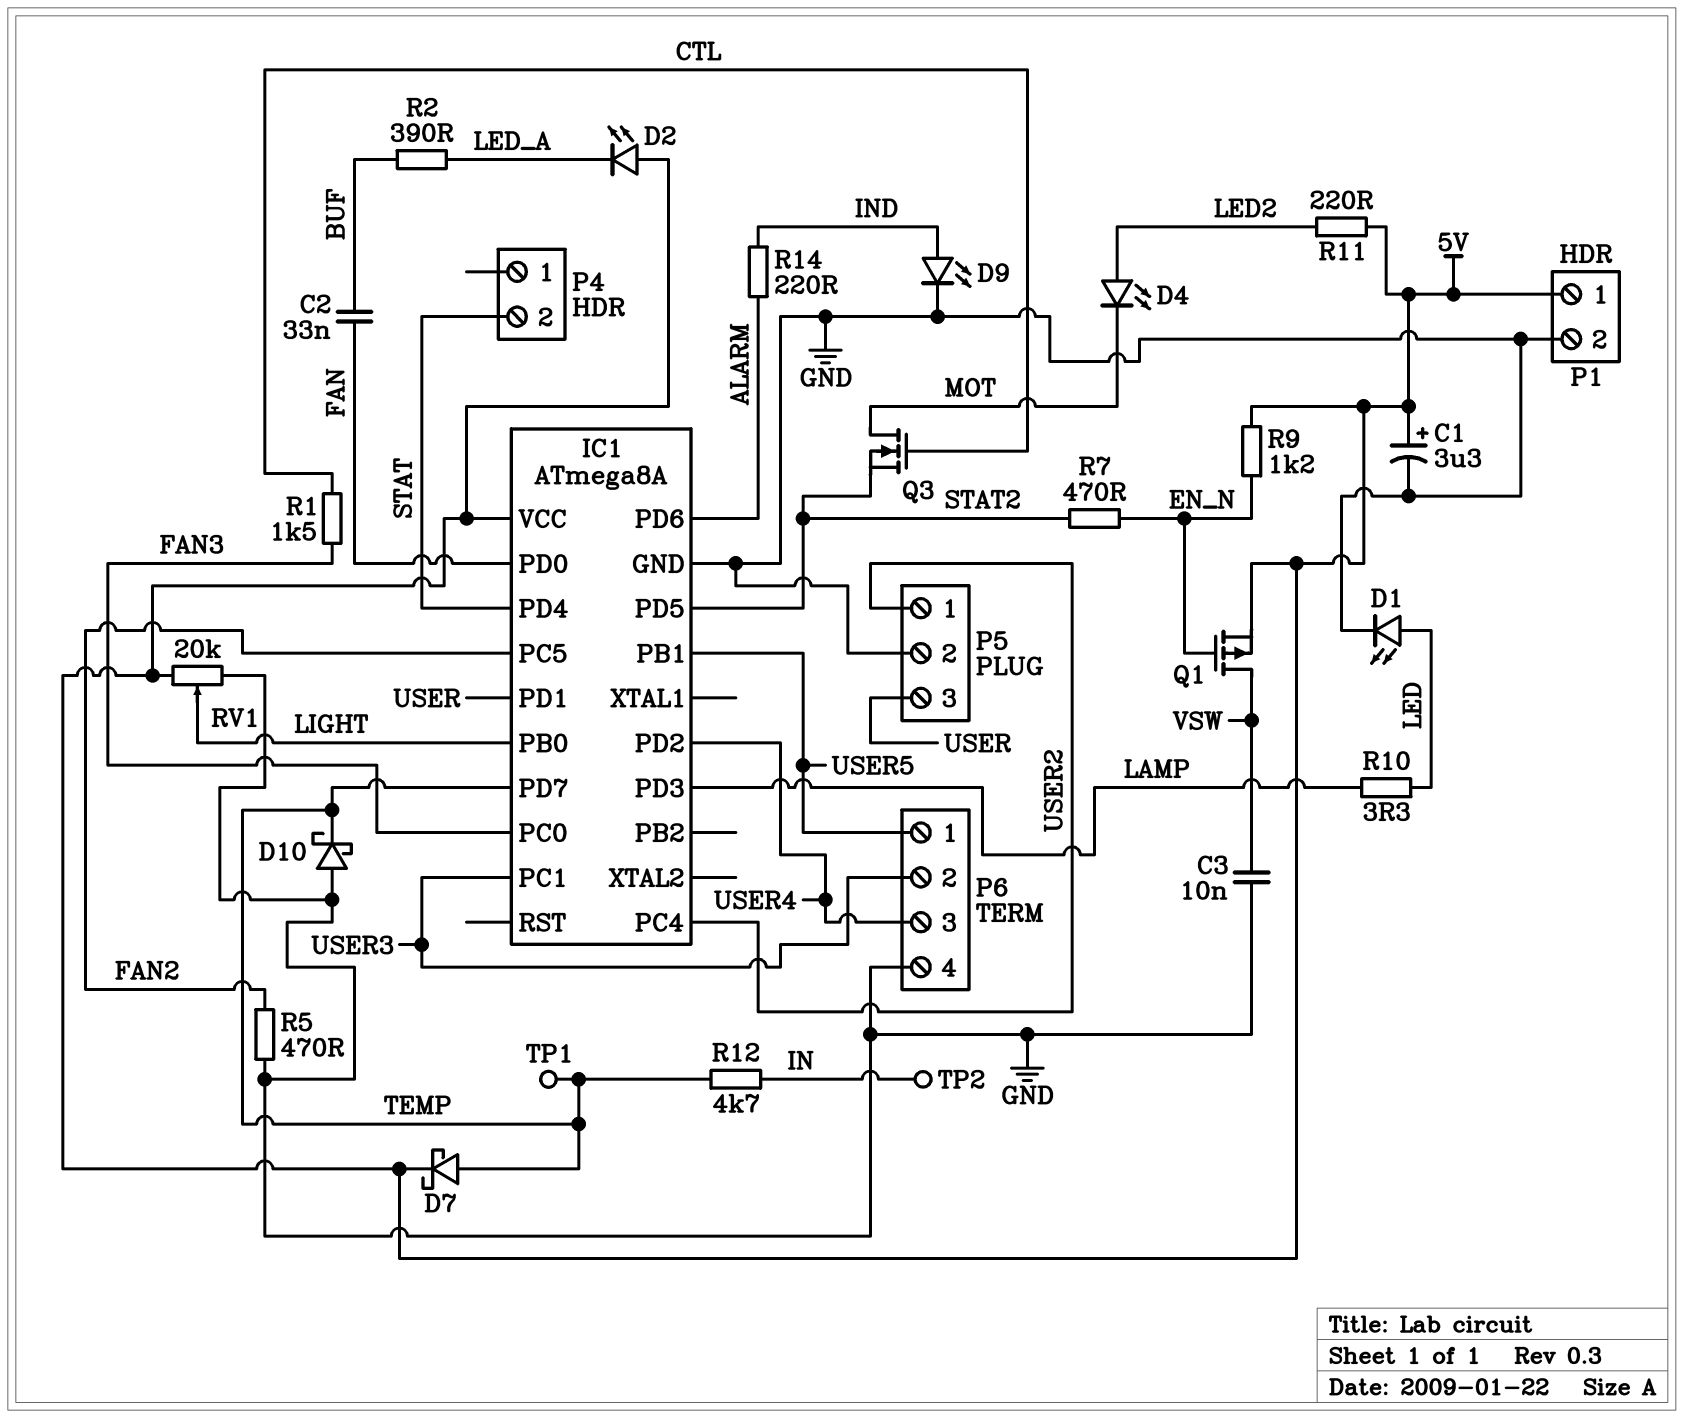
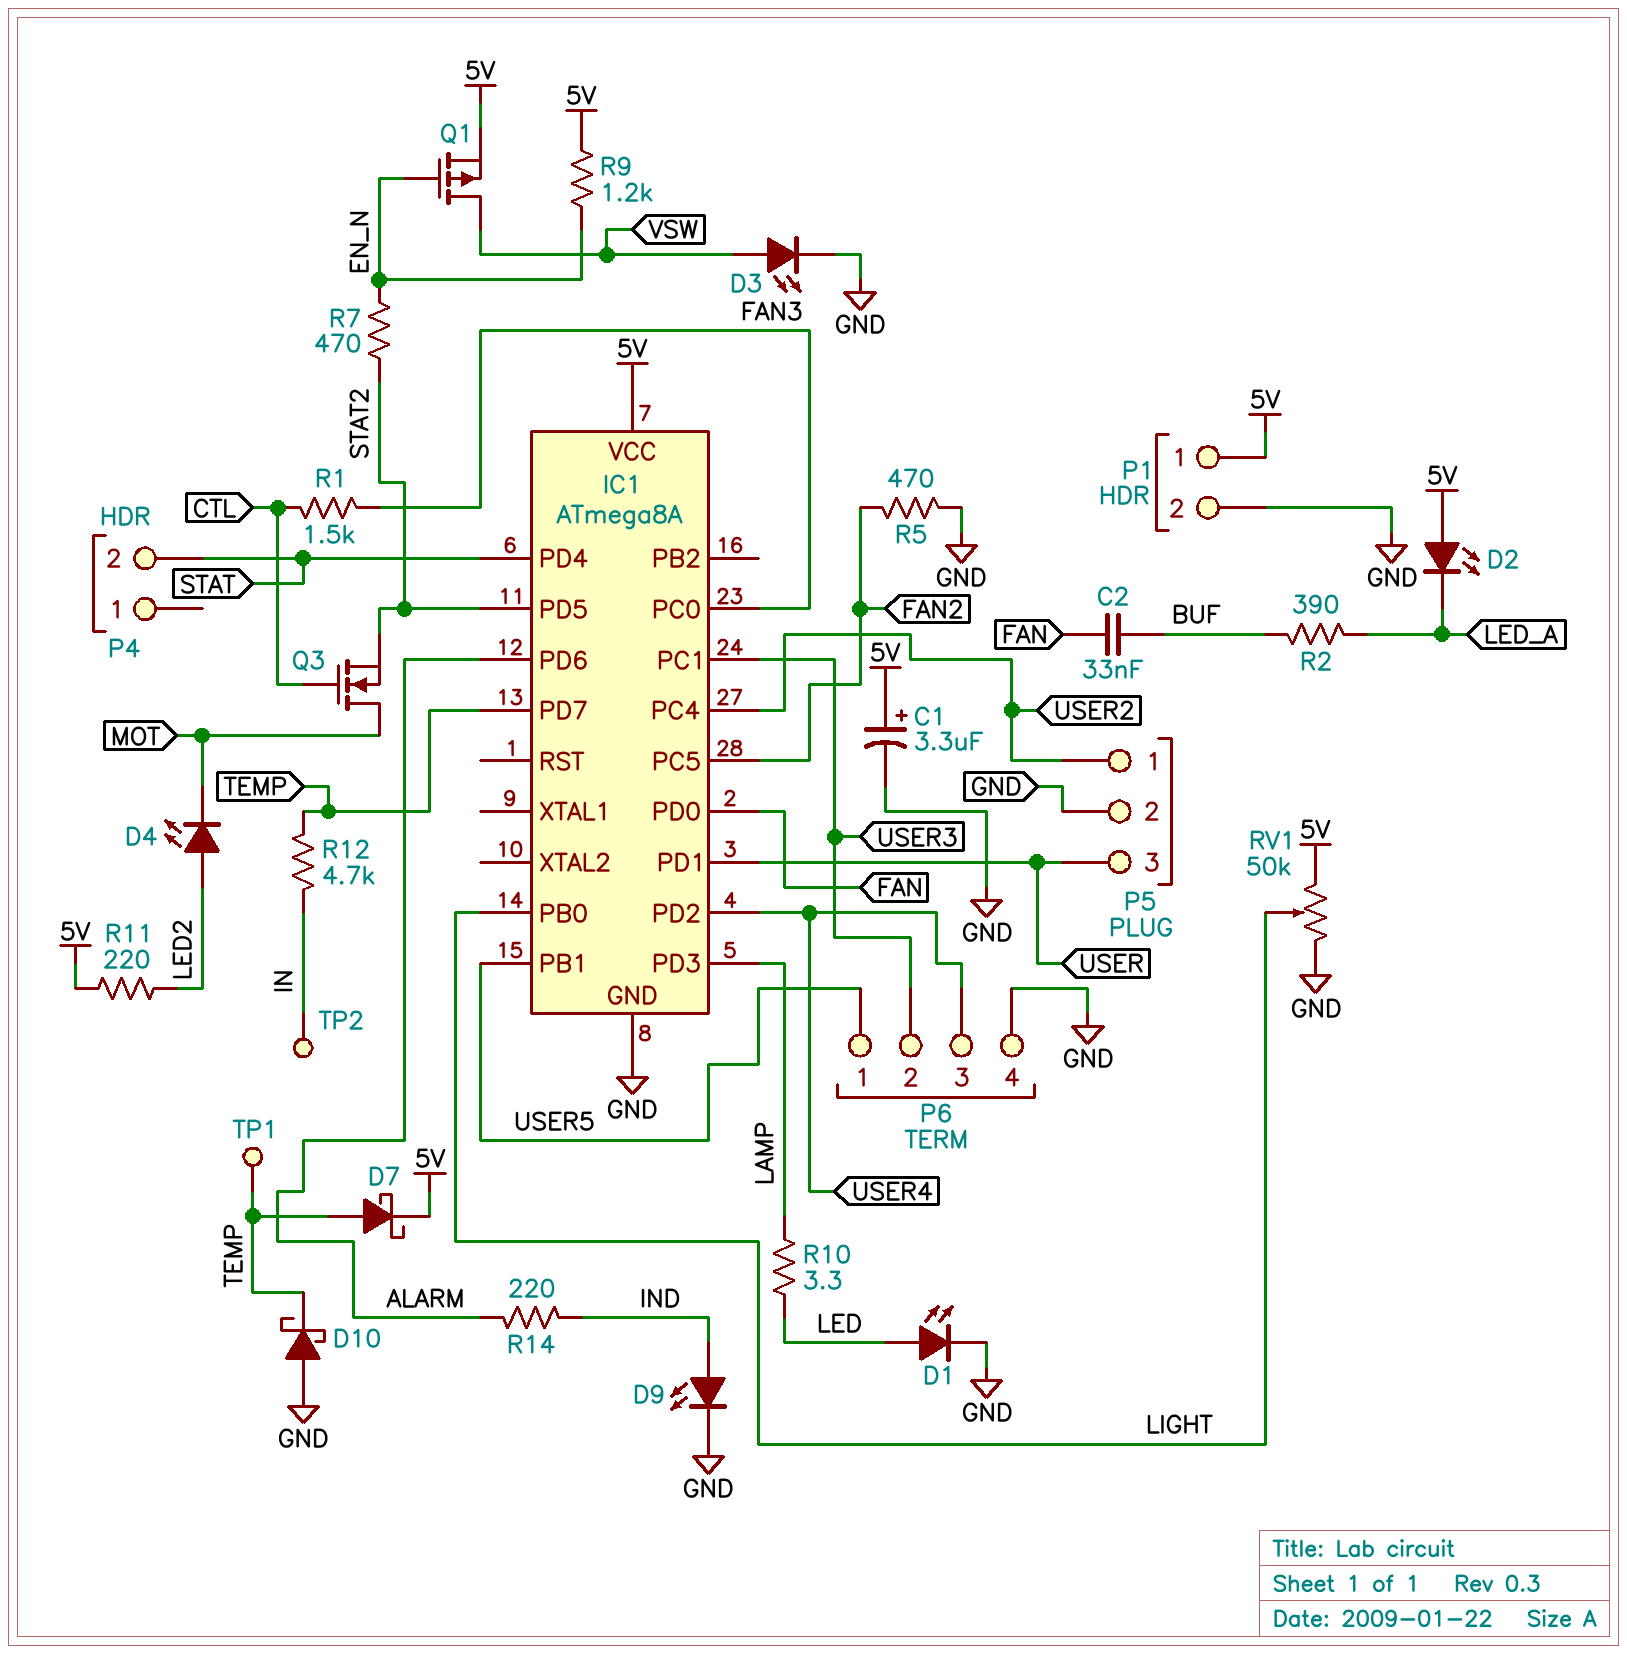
C3: 10nF (GND, VSW) -> none
D3: none -> LED (A VSW, K GND)
RV1: 20k (5V, GND, wiper LIGHT) -> 50k (5V, GND, wiper LIGHT)

